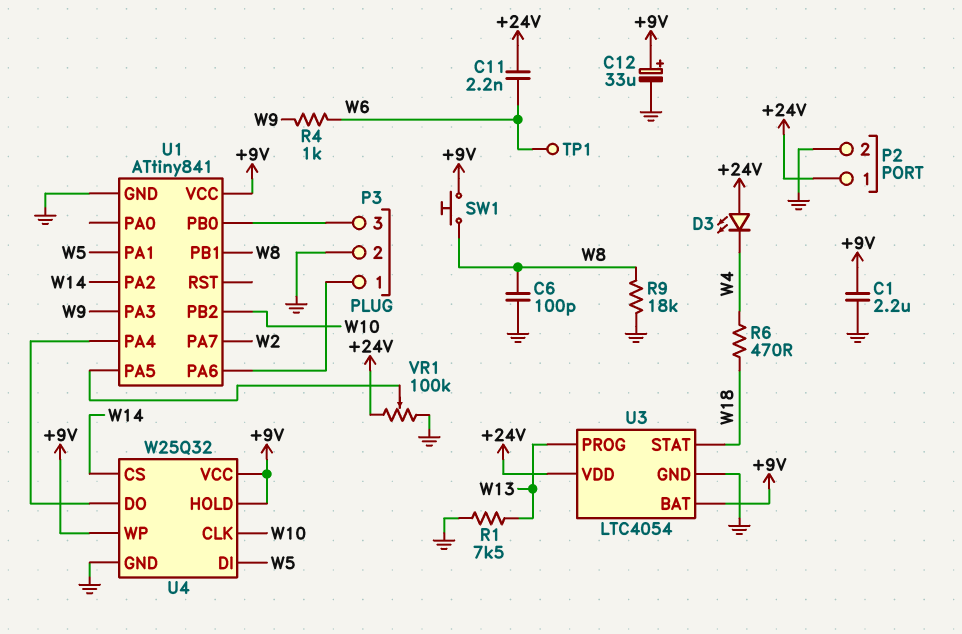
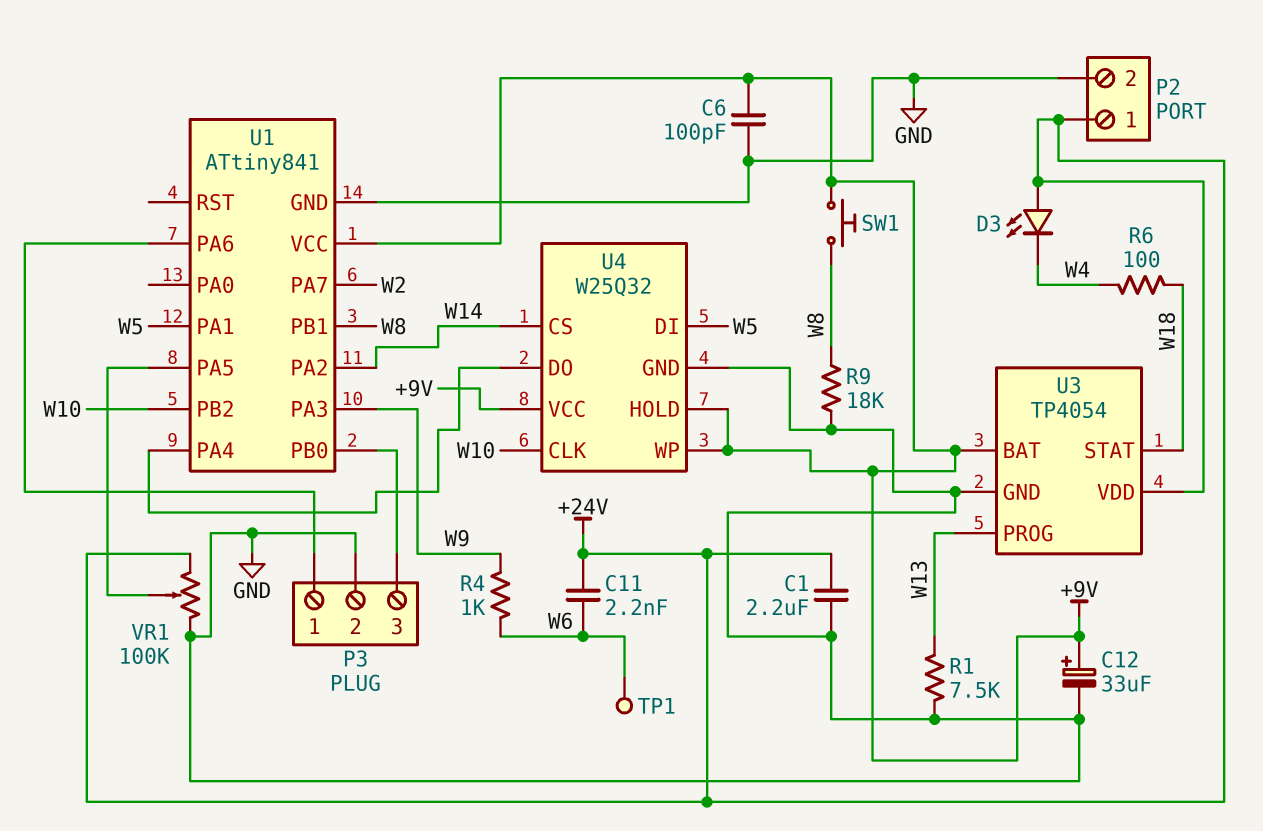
C1: 2.2uF (+9V, GND) -> 2.2uF (+24V, GND)
C6: 100pF (GND, W8) -> 100pF (+9V, GND)
R6: 470 (W4, W18) -> 100 (W4, W18)
U3: LTC4054 -> TP4054

